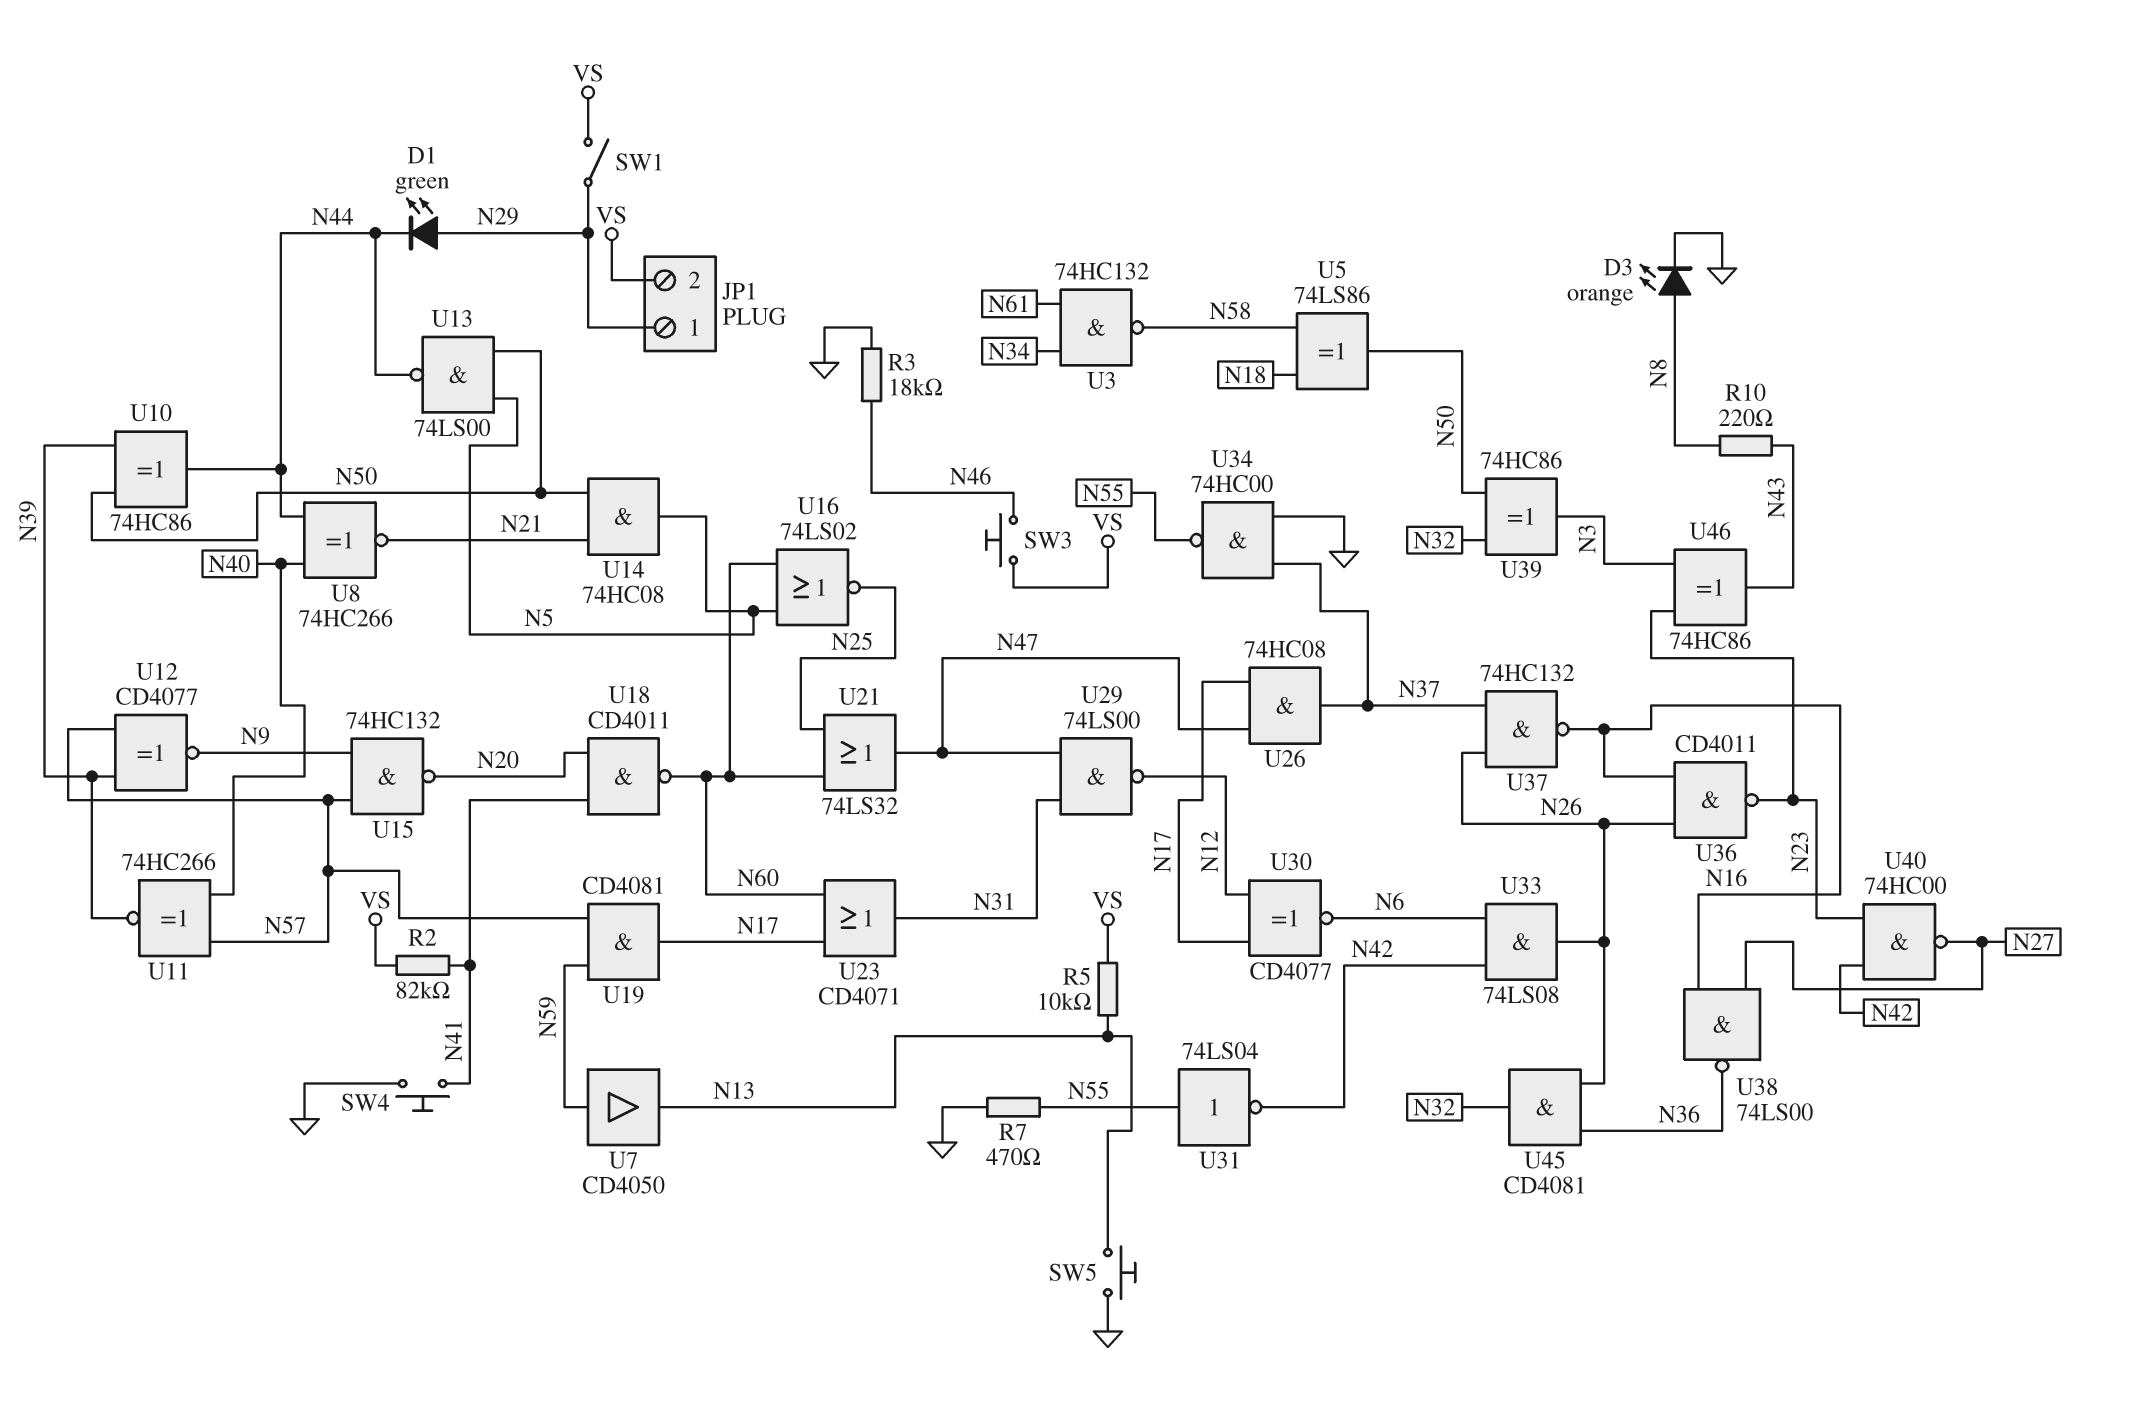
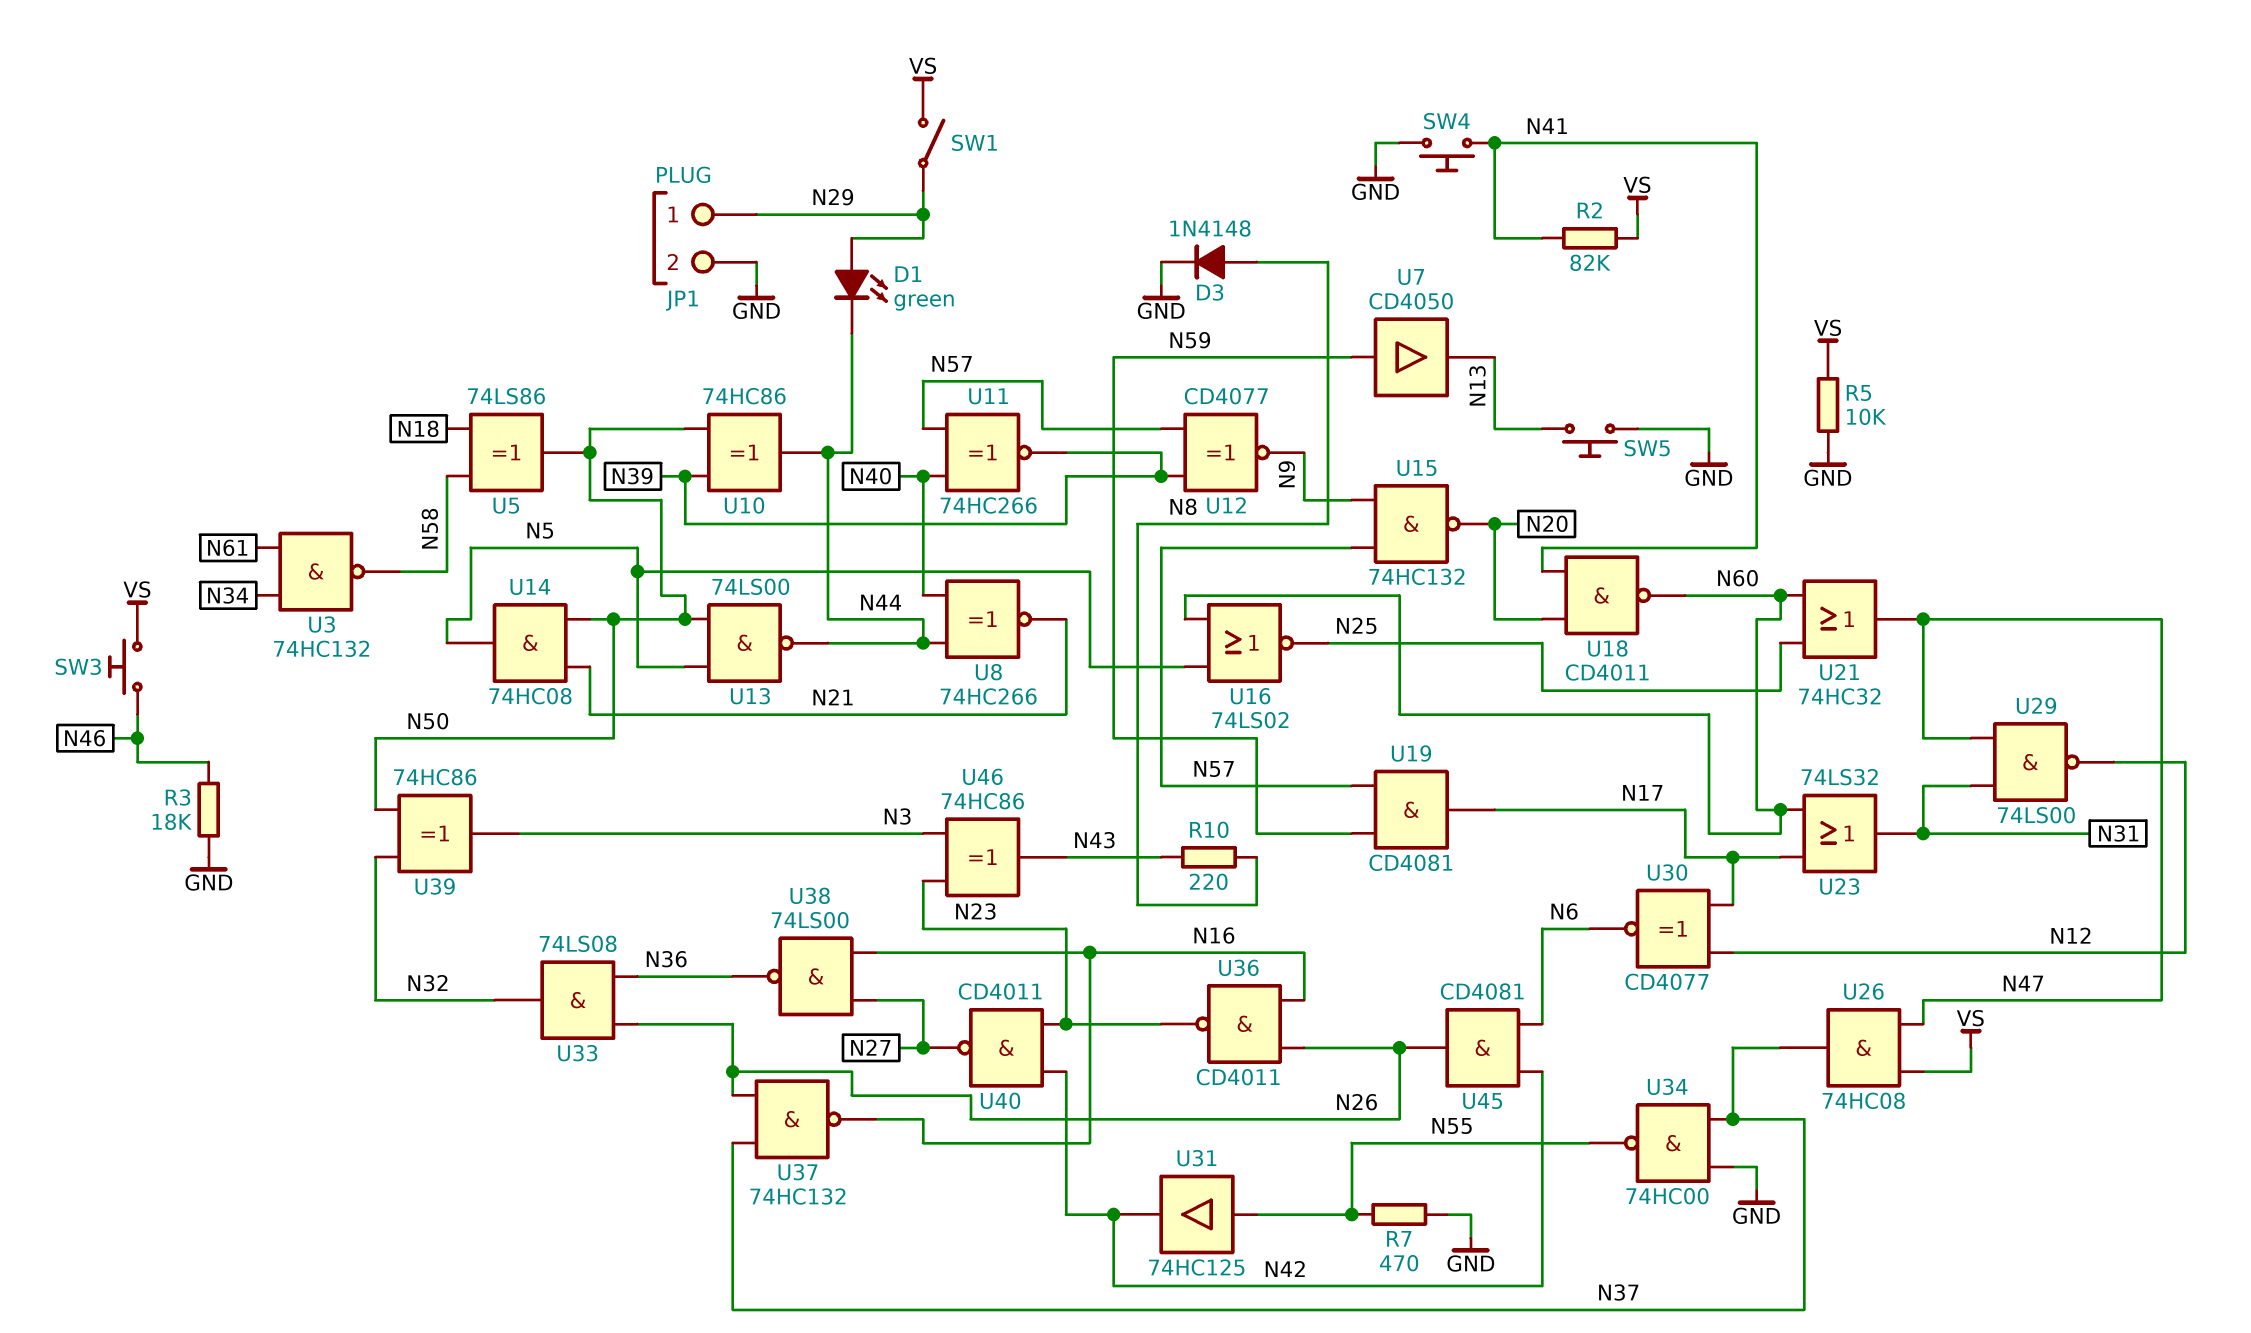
D3: LED orange (A N8, K GND) -> diode 1N4148 (A N8, K GND)
JP1 pin 2: VS -> GND
R5: 10k (N13, VS) -> 10k (GND, VS)
U21: OR 74LS32 (in N25, in N60, out N47) -> OR 74HC32 (in N25, in N60, out N47)
U23: OR CD4071 (in N17, in N60, out N31) -> OR 74LS32 (in N17, in N60, out N31)
U26: AND 74HC08 (in N17, in N47, out N37) -> AND 74HC08 (in N47, in VS, out N37)
U31: NOT 74LS04 (in N55, out N42) -> buffer 74HC125 (in N55, out N42)
U33: AND 74LS08 (in N6, in N42, out N26) -> AND 74LS08 (in N26, in N36, out N32)
U40: NAND 74HC00 (in N23, in N42, out N27) -> NAND CD4011 (in N23, in N42, out N27)
U45: AND CD4081 (in N26, in N36, out N32) -> AND CD4081 (in N6, in N42, out N26)

